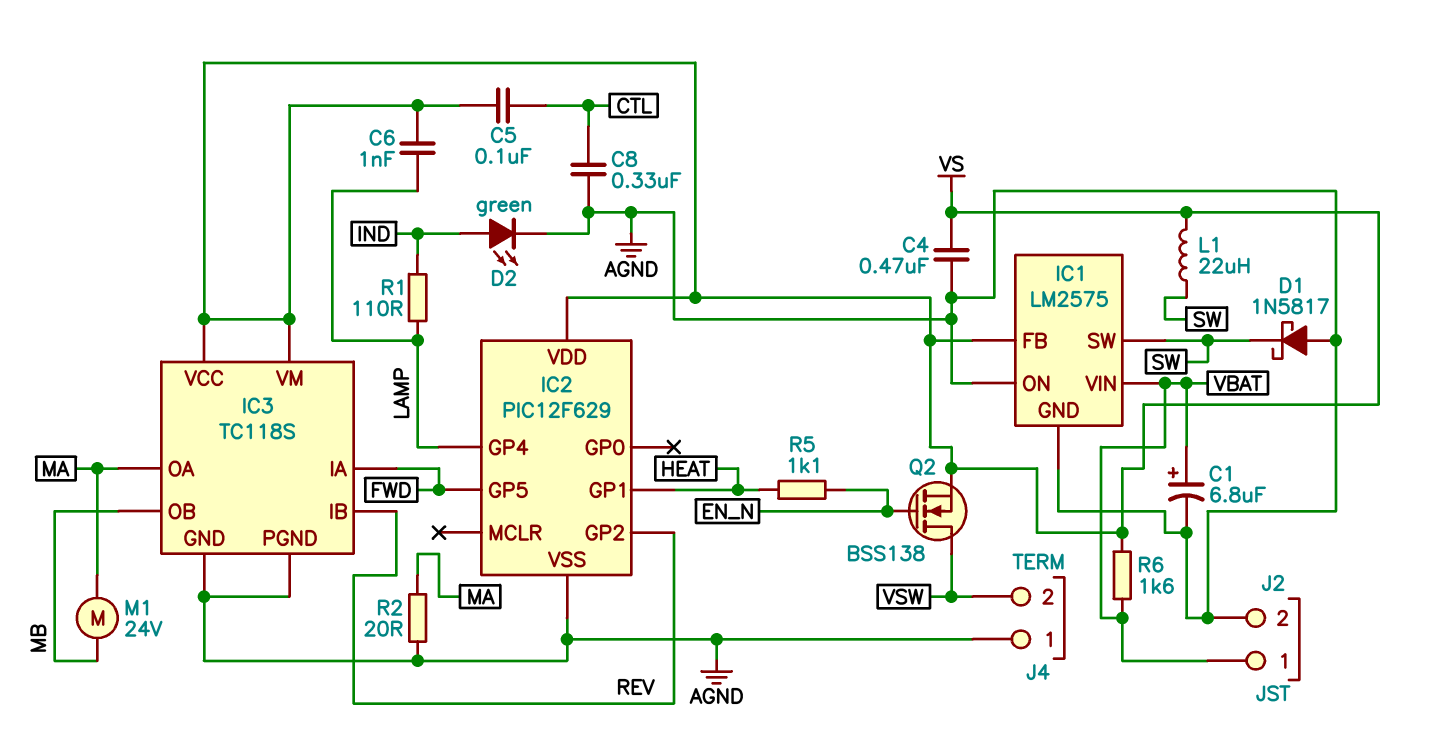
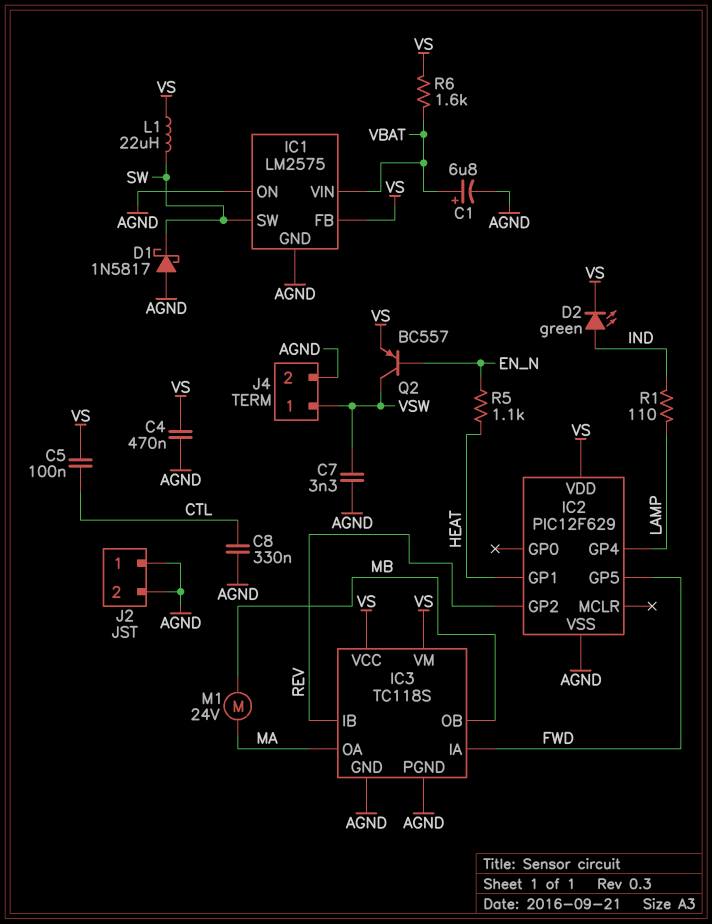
C6: 1nF (LAMP, VS) -> none
C7: none -> 3.3nF (AGND, VSW)
D2: LED green (A IND, K AGND) -> LED green (A IND, K VS)
J2 pin 1: VBAT -> AGND
J4 pin 1: AGND -> VSW
J4 pin 2: VSW -> AGND
Q2: NMOS BSS138 (G EN_N, D VSW, S VS) -> PNP BC557 (B EN_N, C VSW, E VS)
R2: 20 (AGND, MA) -> none

